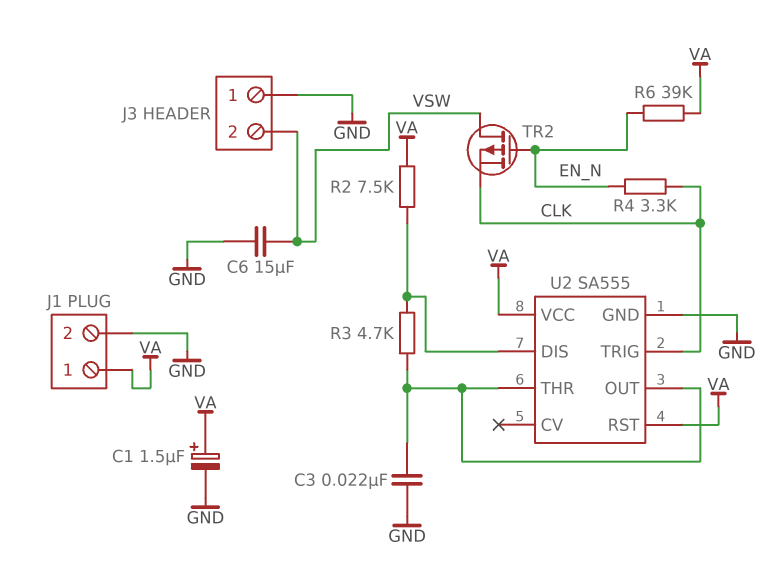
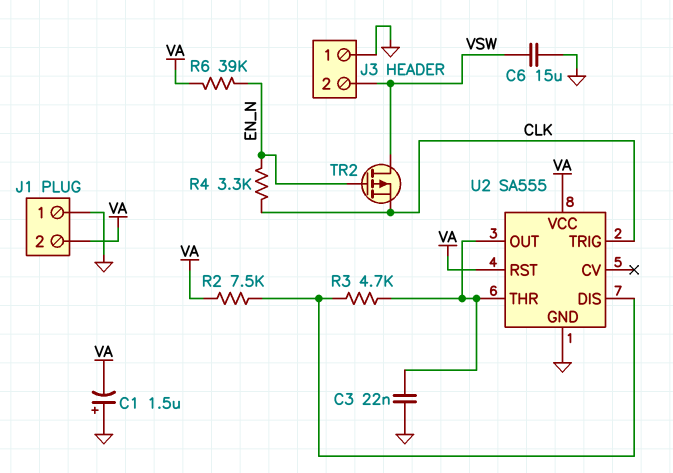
C1: 1.5uF (plus VA, minus GND) -> 1.5uF (plus GND, minus VA)
J1 pin 1: VA -> GND
J1 pin 2: GND -> VA

